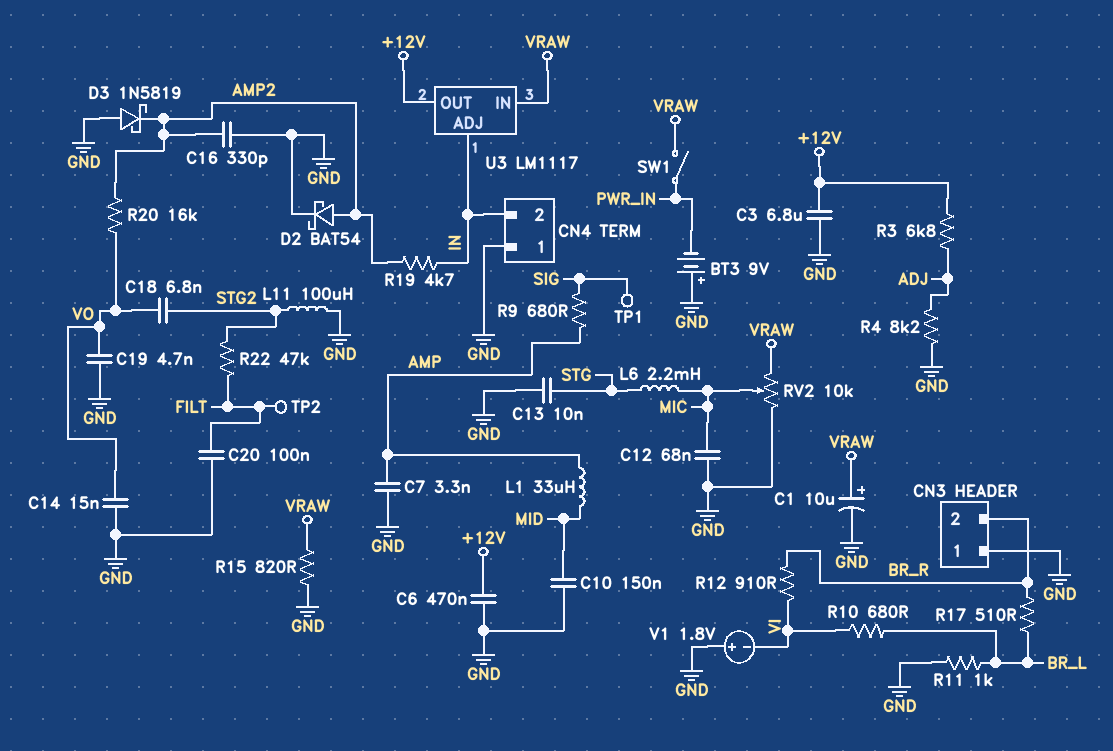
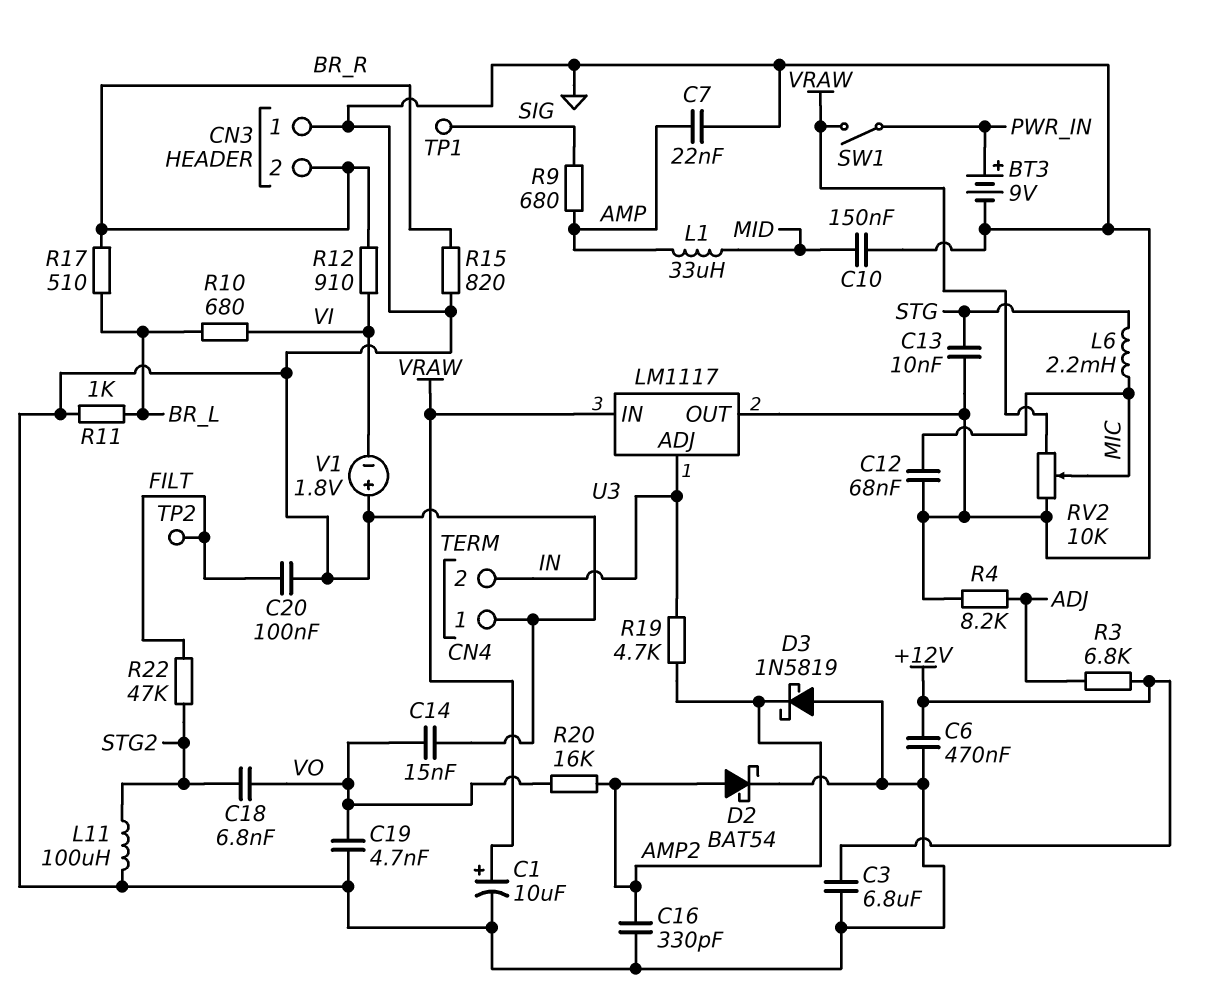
BT3: 9V (plus GND, minus PWR_IN) -> 9V (plus PWR_IN, minus GND)
C7: 3.3nF (AMP, GND) -> 22nF (AMP, GND)
R15: 820 (GND, VRAW) -> 820 (BR_R, GND)
U3 pin OUT: +12V -> GND

